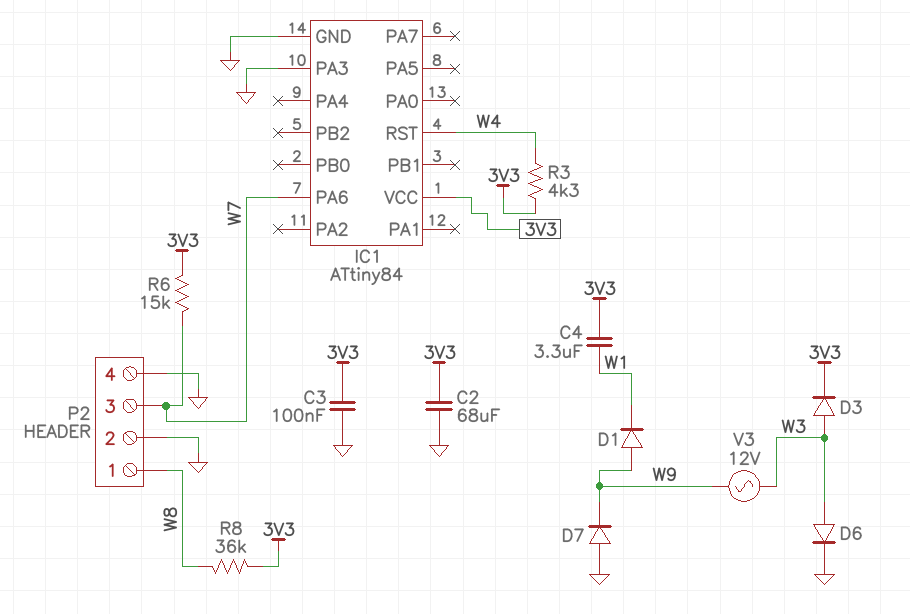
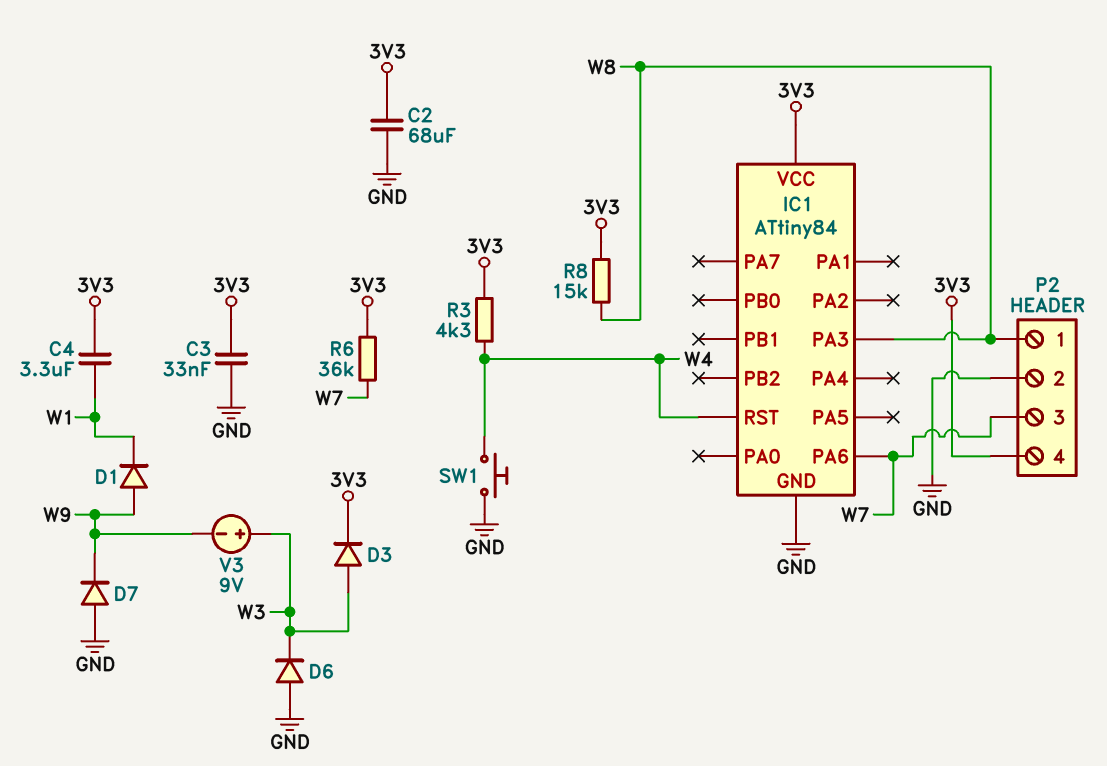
C3: 100nF (3V3, GND) -> 33nF (3V3, GND)
D6: diode (A W3, K GND) -> diode (A GND, K W3)
IC1 pin PA3: GND -> W8
P2 pin 4: GND -> 3V3
R6: 15k (3V3, W7) -> 36k (3V3, W7)
R8: 36k (3V3, W8) -> 15k (3V3, W8)
SW1: none -> button (GND, W4)
V3: AC 12V (W3, W9) -> 9V (plus W3, minus W9)

